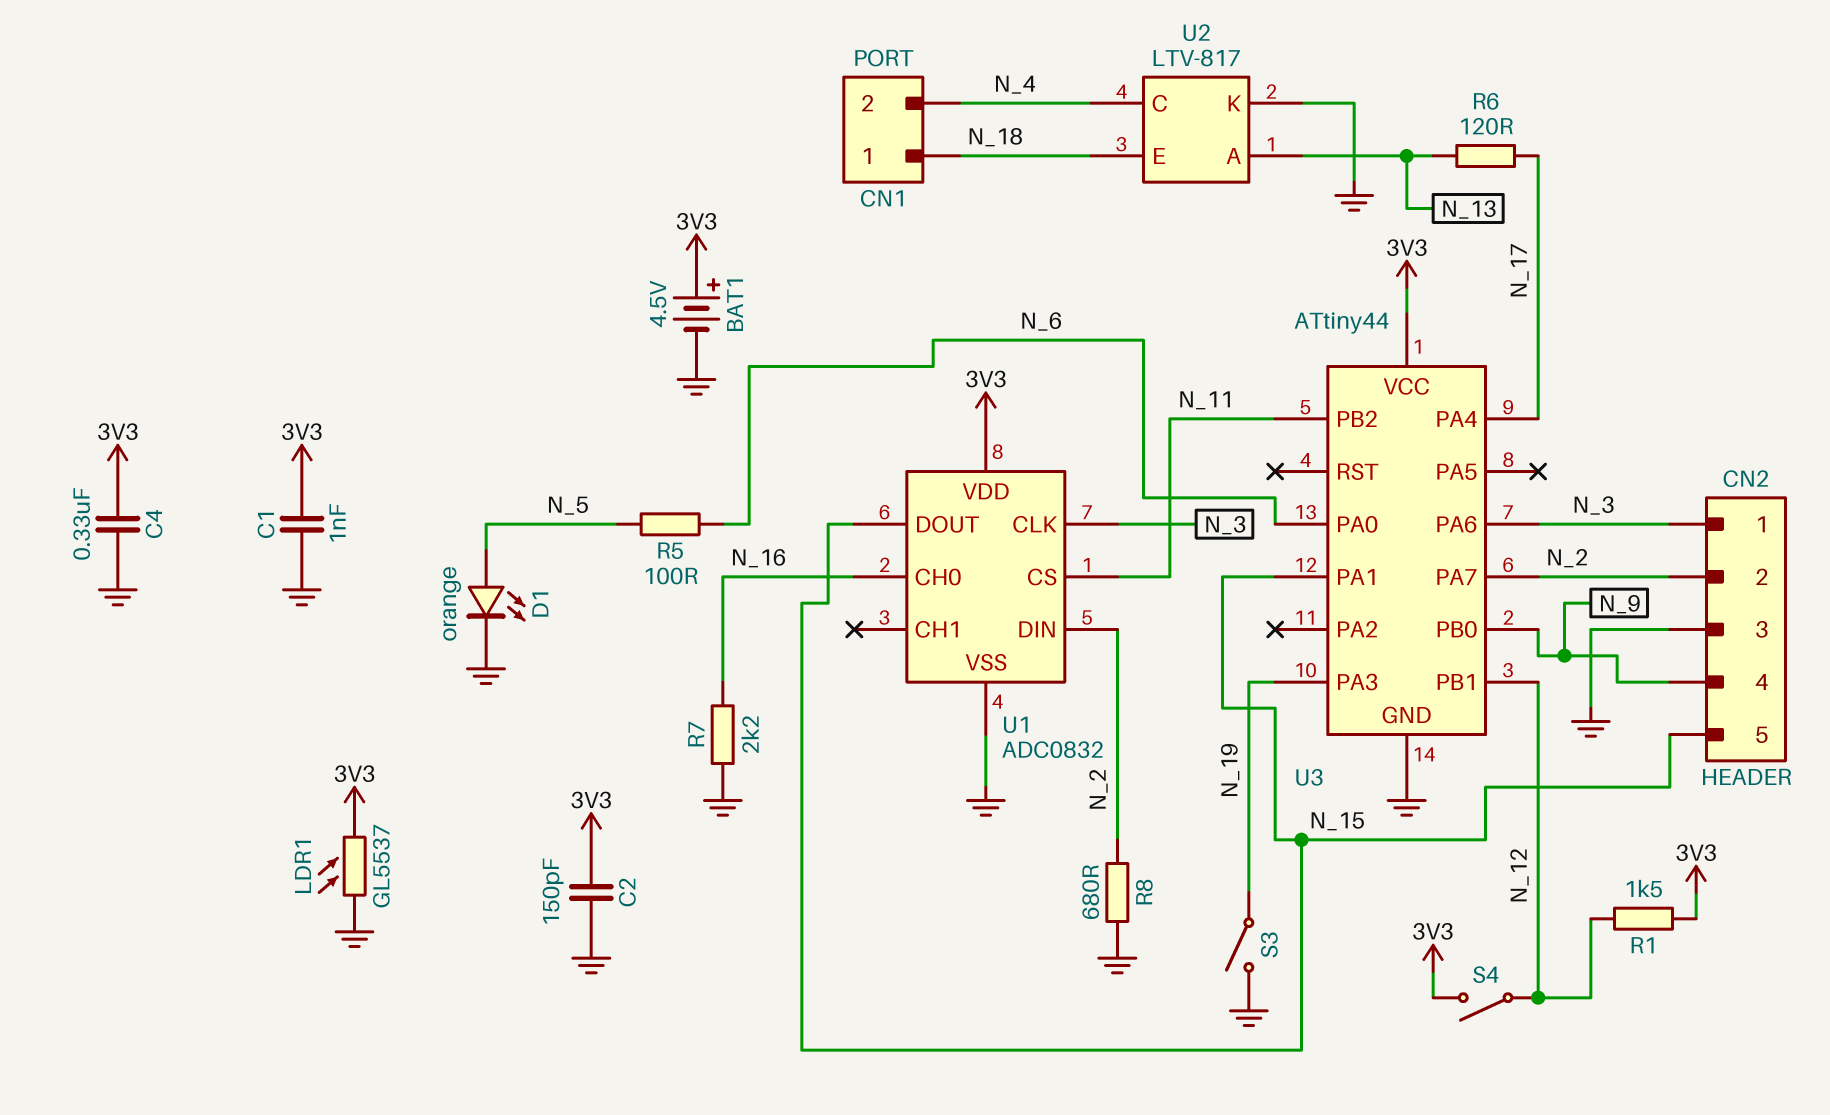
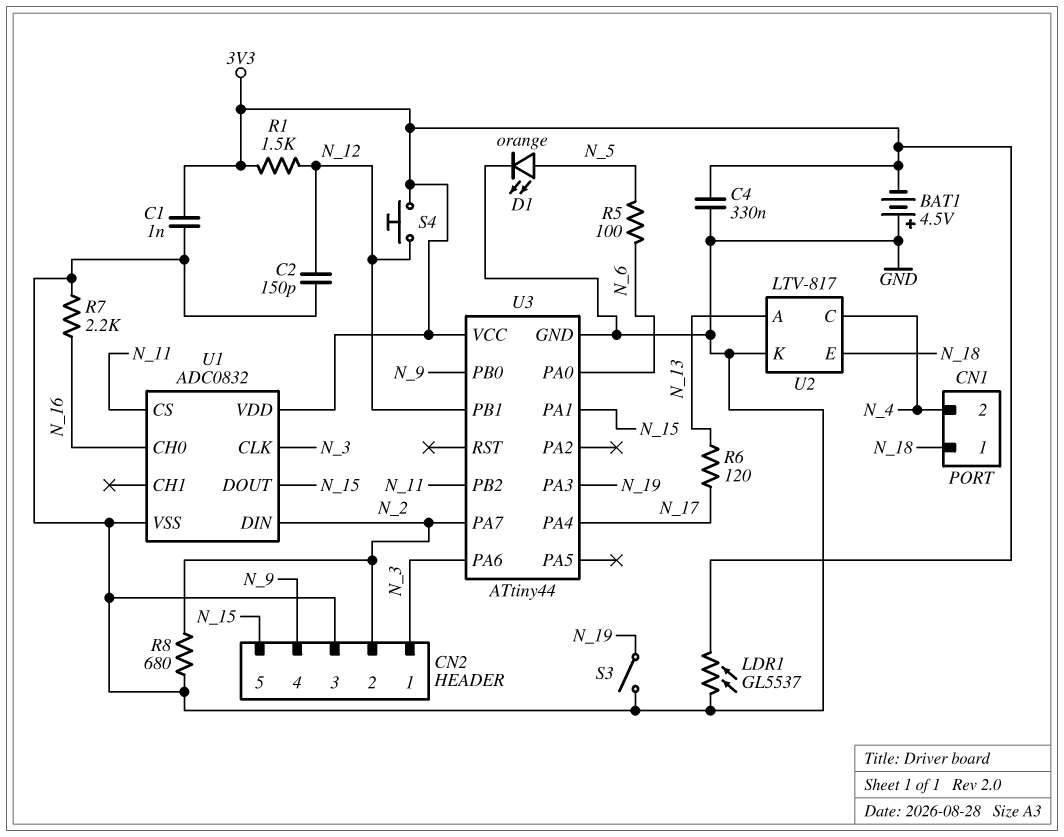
BAT1: 4.5V (plus 3V3, minus GND) -> 4.5V (plus GND, minus 3V3)
C2: 150pF (3V3, GND) -> 150pF (GND, N_12)
S4: switch (3V3, N_12) -> button (3V3, N_12)

